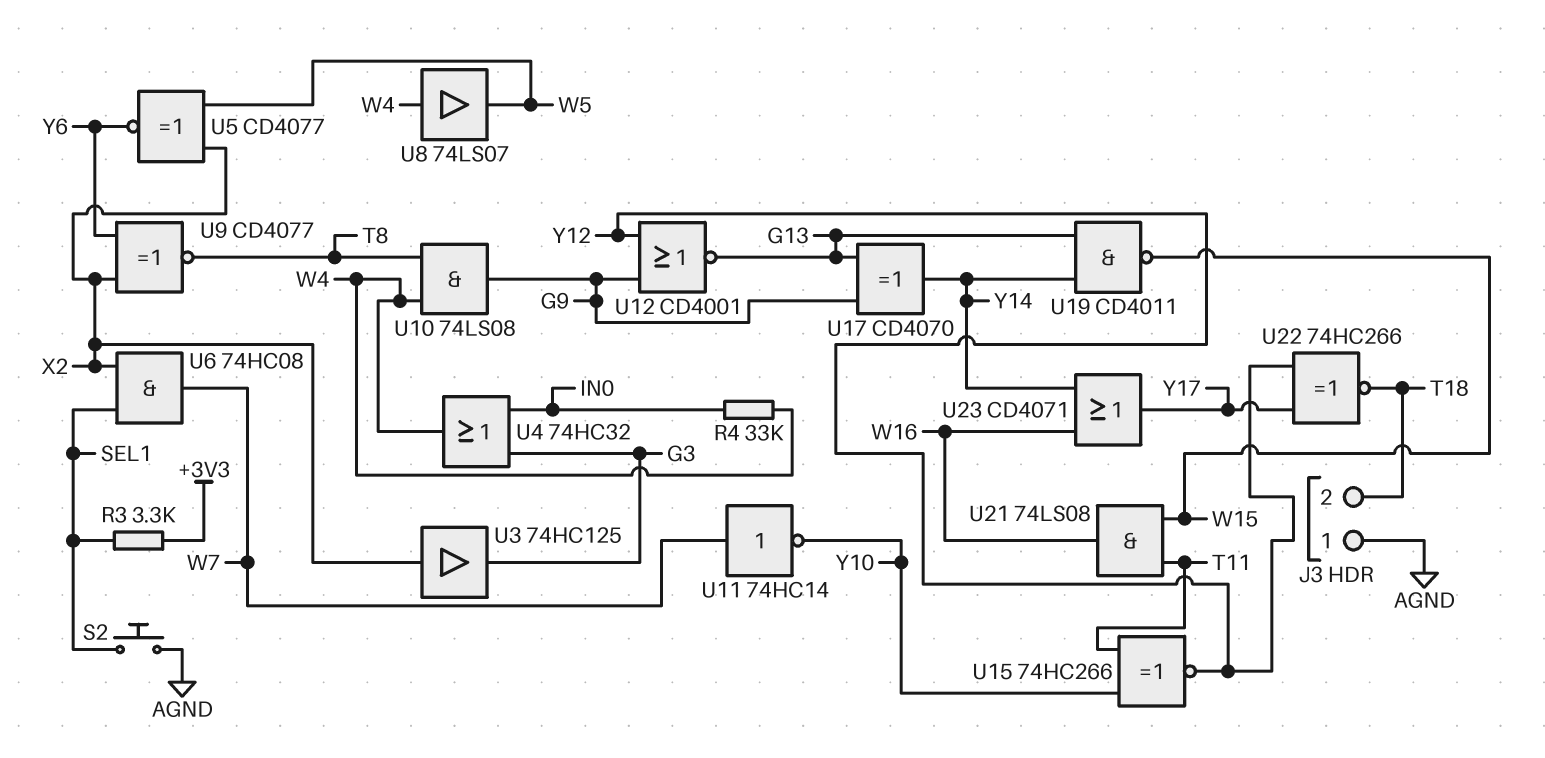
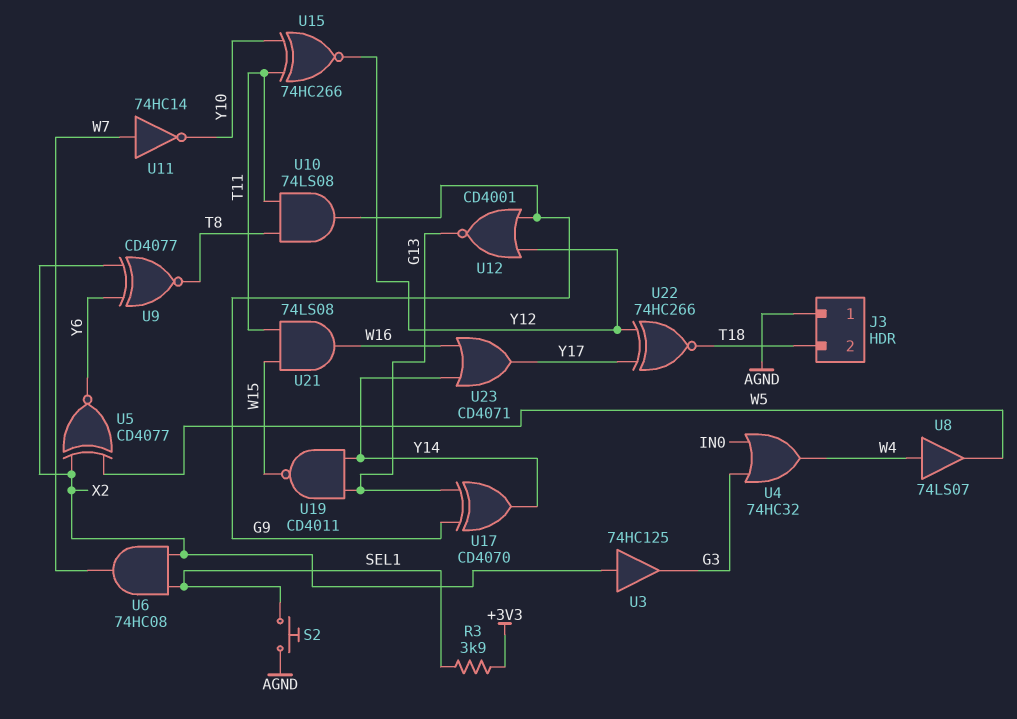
R3: 3.3k (+3V3, SEL1) -> 3.9k (+3V3, SEL1)
R4: 33k (IN0, W4) -> none
U10: AND 74LS08 (in T8, in W4, out G9) -> AND 74LS08 (in T8, in T11, out G9)

